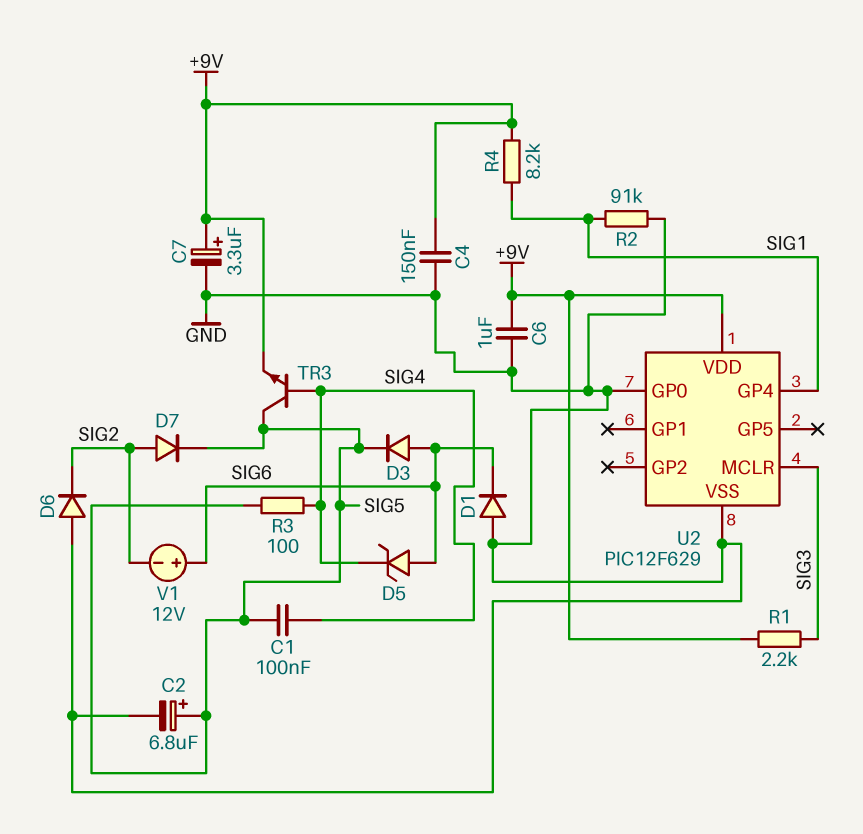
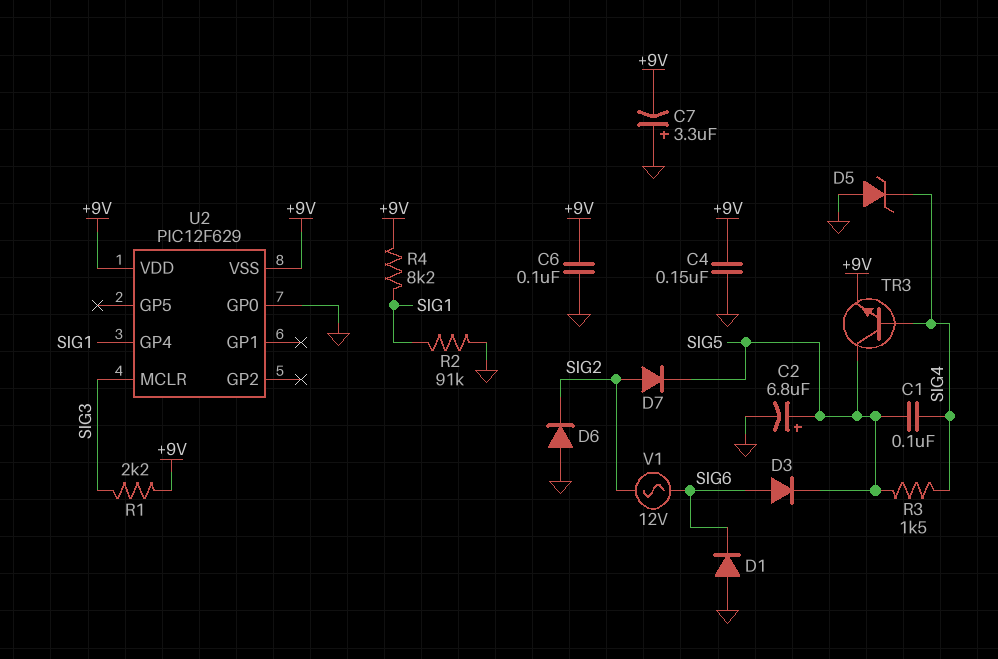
C6: 1uF (+9V, GND) -> 100nF (+9V, GND)
C7: 3.3uF (plus +9V, minus GND) -> 3.3uF (plus GND, minus +9V)
D5: zener (A SIG6, K SIG4) -> zener (A GND, K SIG4)
R3: 100 (SIG4, SIG5) -> 1.5k (SIG4, SIG5)
U2 pin VSS: GND -> +9V
V1: 12V (plus SIG6, minus SIG2) -> AC 12V (SIG2, SIG6)

